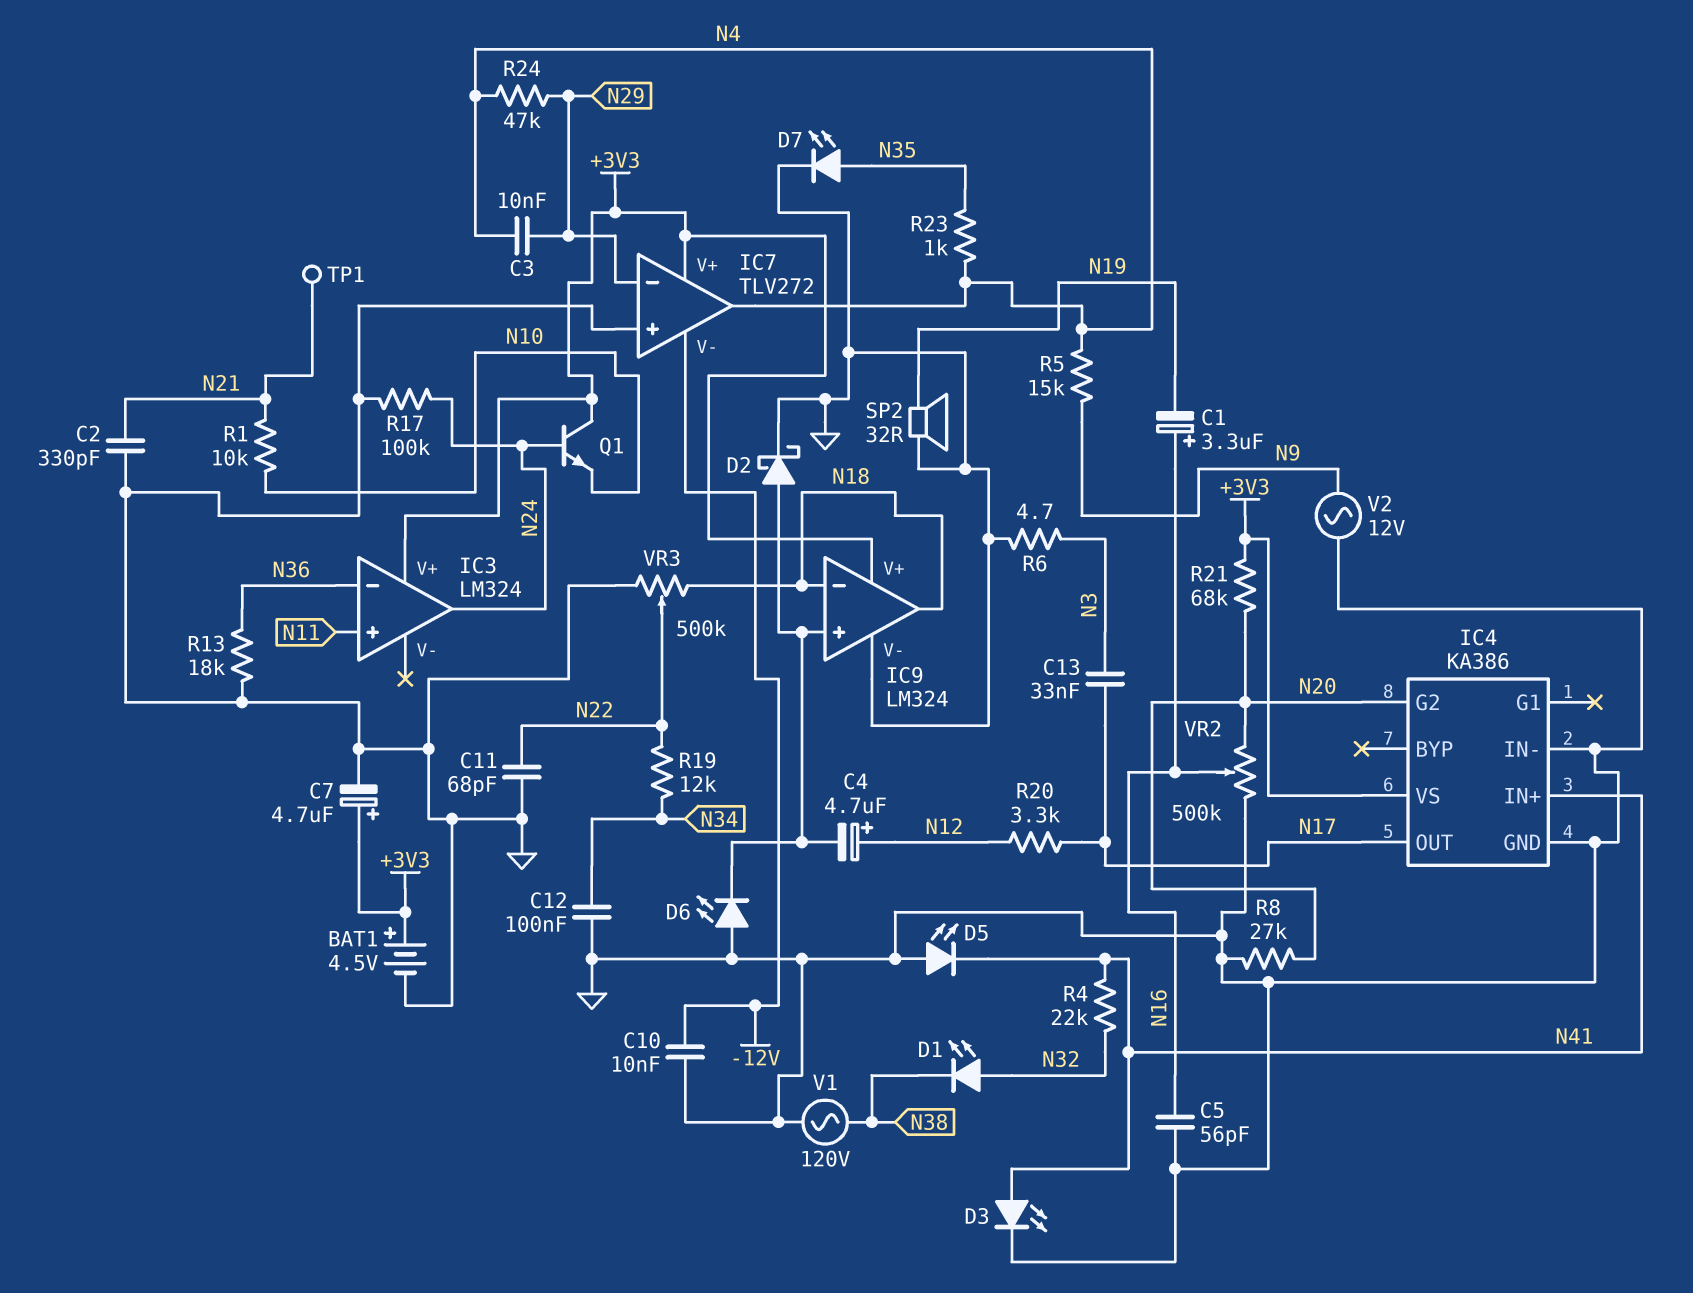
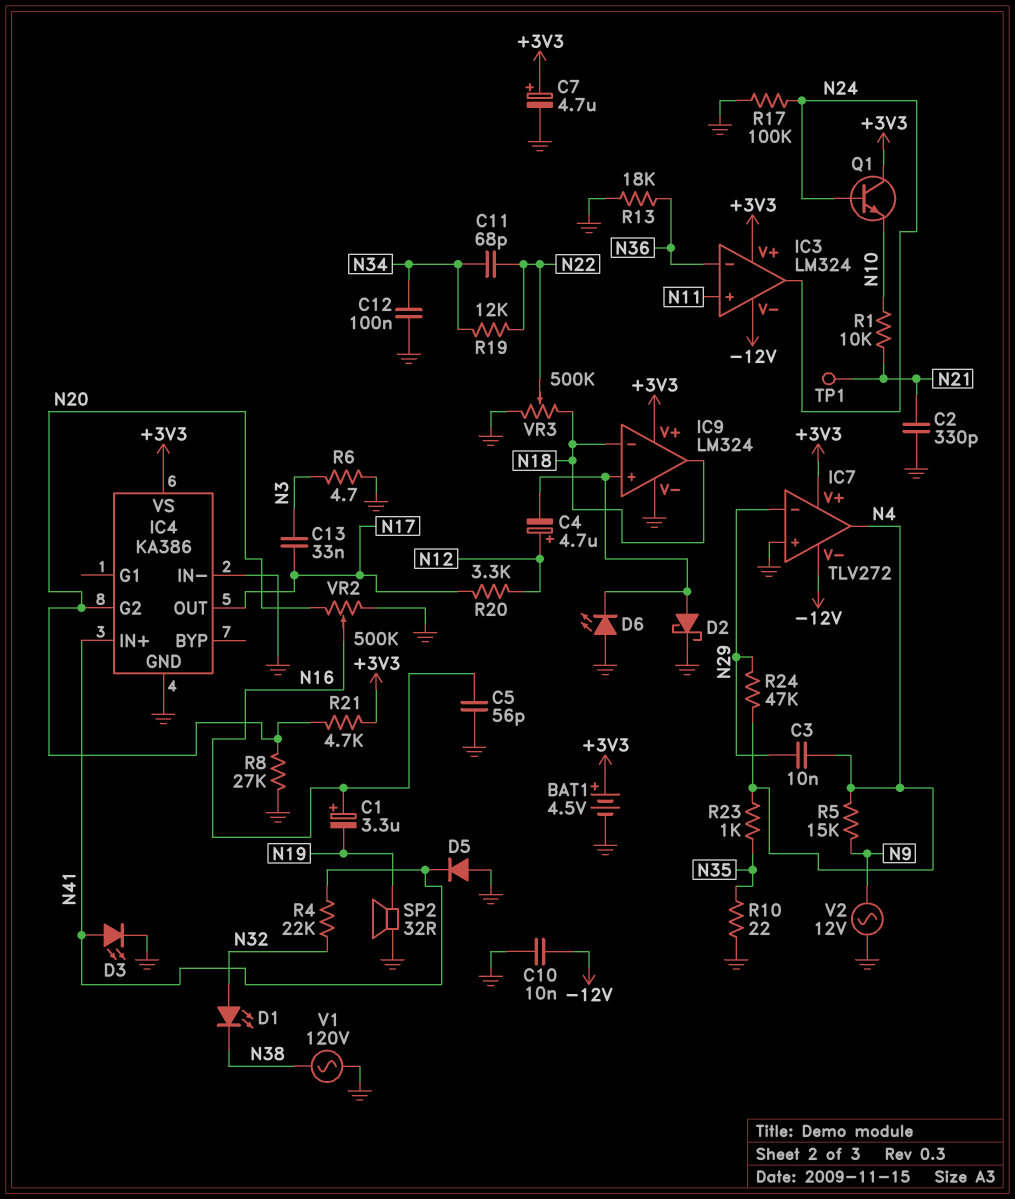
C11: 68pF (GND, N22) -> 68pF (N22, N34)
D5: LED (A GND, K N41) -> diode (A GND, K N41)
D7: LED (A N35, K GND) -> none
IC3 pin V-: none -> -12V
R10: none -> 22 (GND, N35)
R21: 68k (+3V3, N20) -> 4.7k (+3V3, N20)

